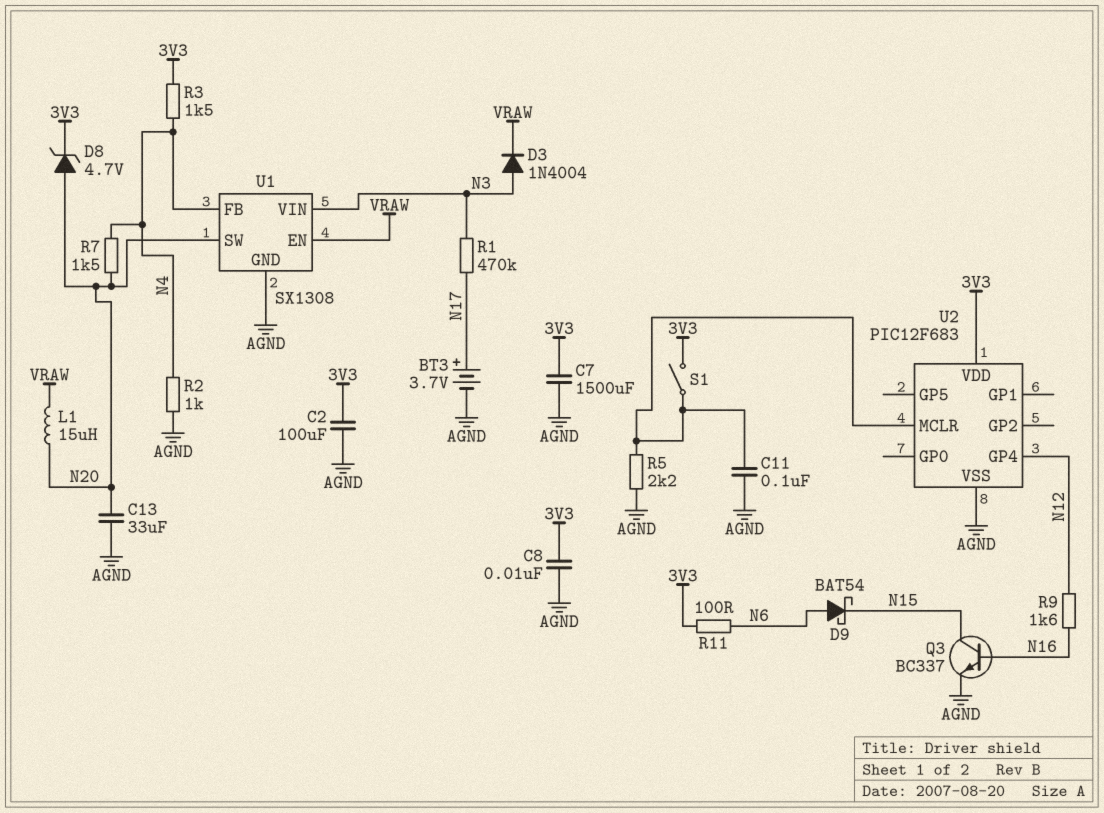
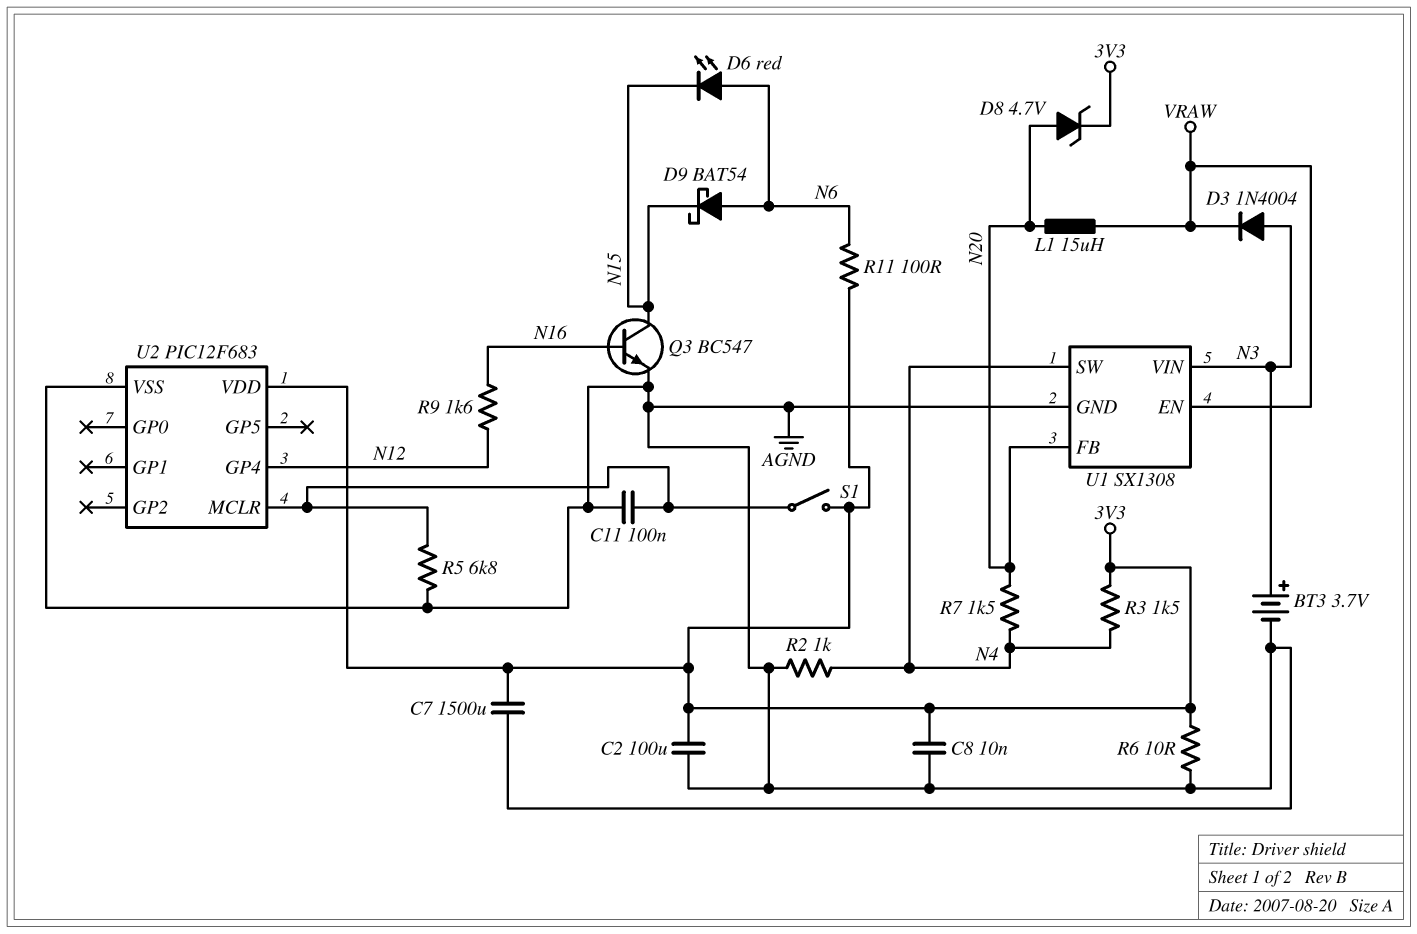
BT3: 3.7V (plus N17, minus AGND) -> 3.7V (plus N3, minus AGND)
C13: 33uF (AGND, N20) -> none
D6: none -> LED red (A N6, K N15)
Q3: NPN BC337 (B N16, C N15, E AGND) -> NPN BC547 (B N16, C N15, E AGND)
R1: 470k (N3, N17) -> none
R5: 2.2k (AGND, U2/MCLR) -> 6.8k (AGND, U2/MCLR)
R6: none -> 10 (3V3, AGND)
U1 pin FB: N4 -> N20
U1 pin SW: N20 -> N4

